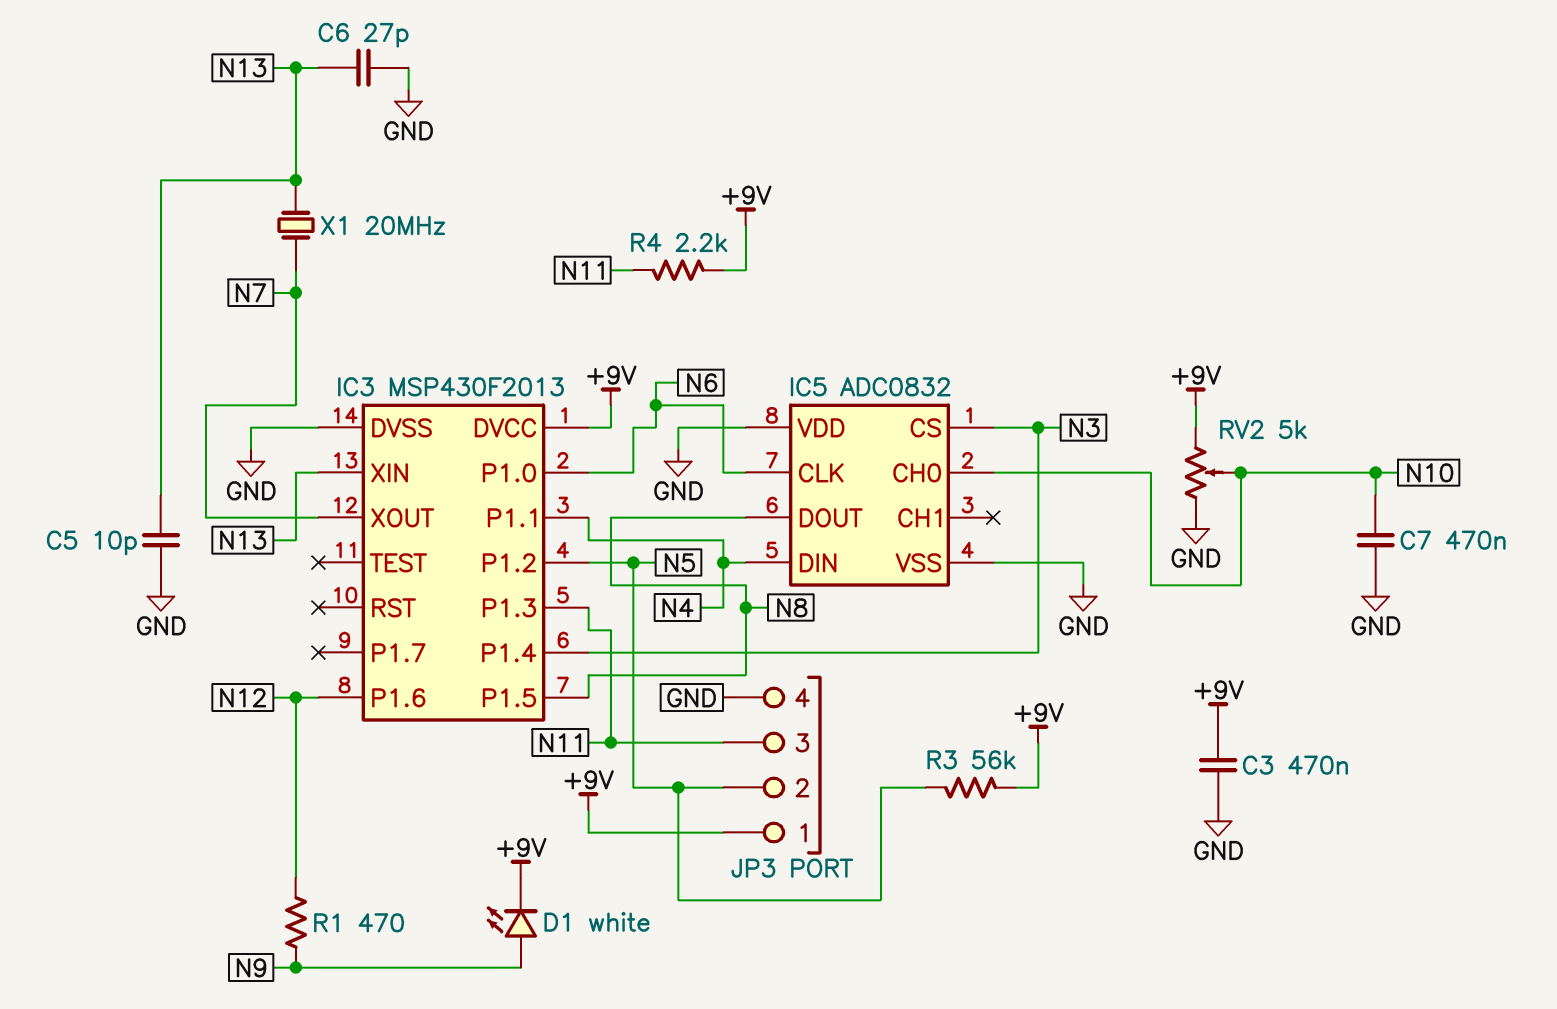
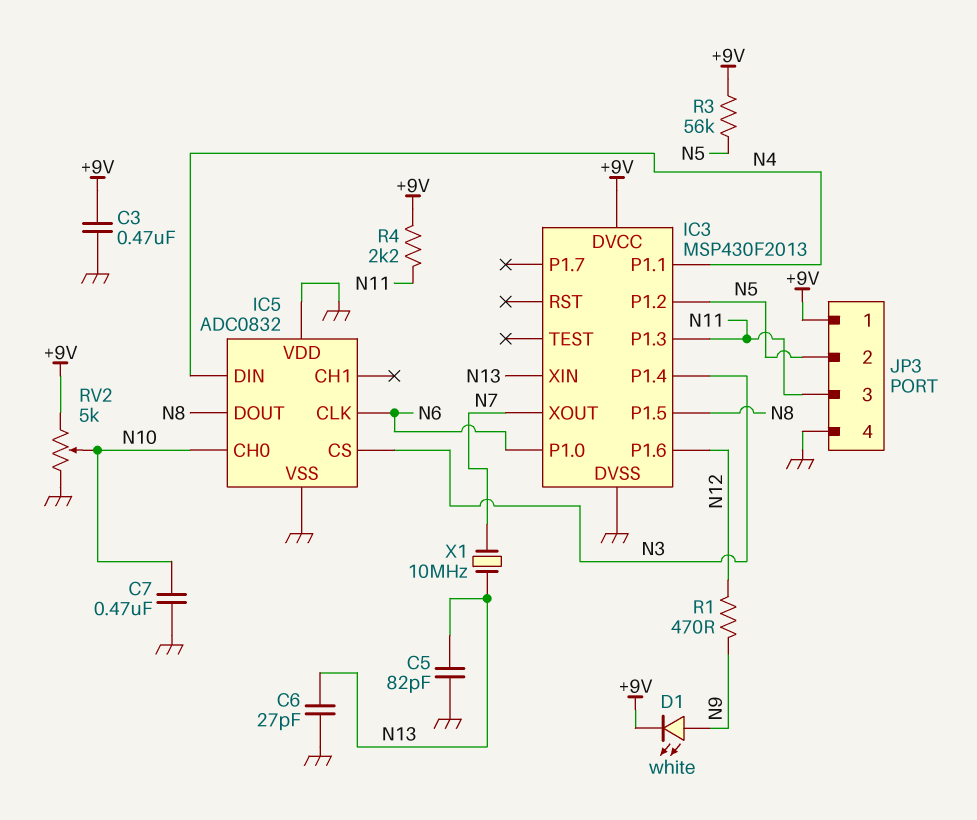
C5: 10pF (GND, N13) -> 82pF (GND, N13)
X1: 20MHz (N7, N13) -> 10MHz (N7, N13)

